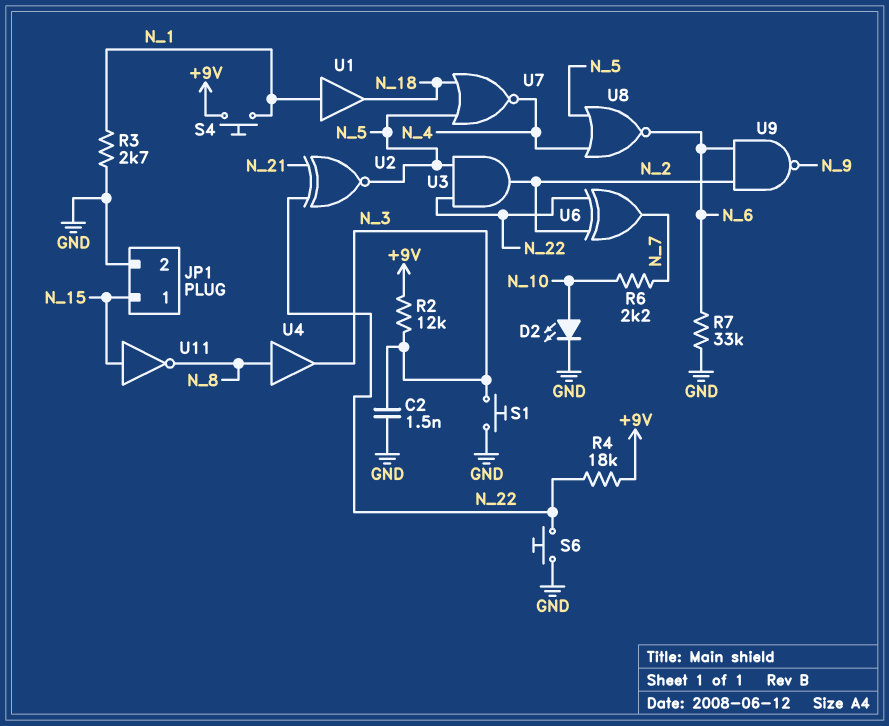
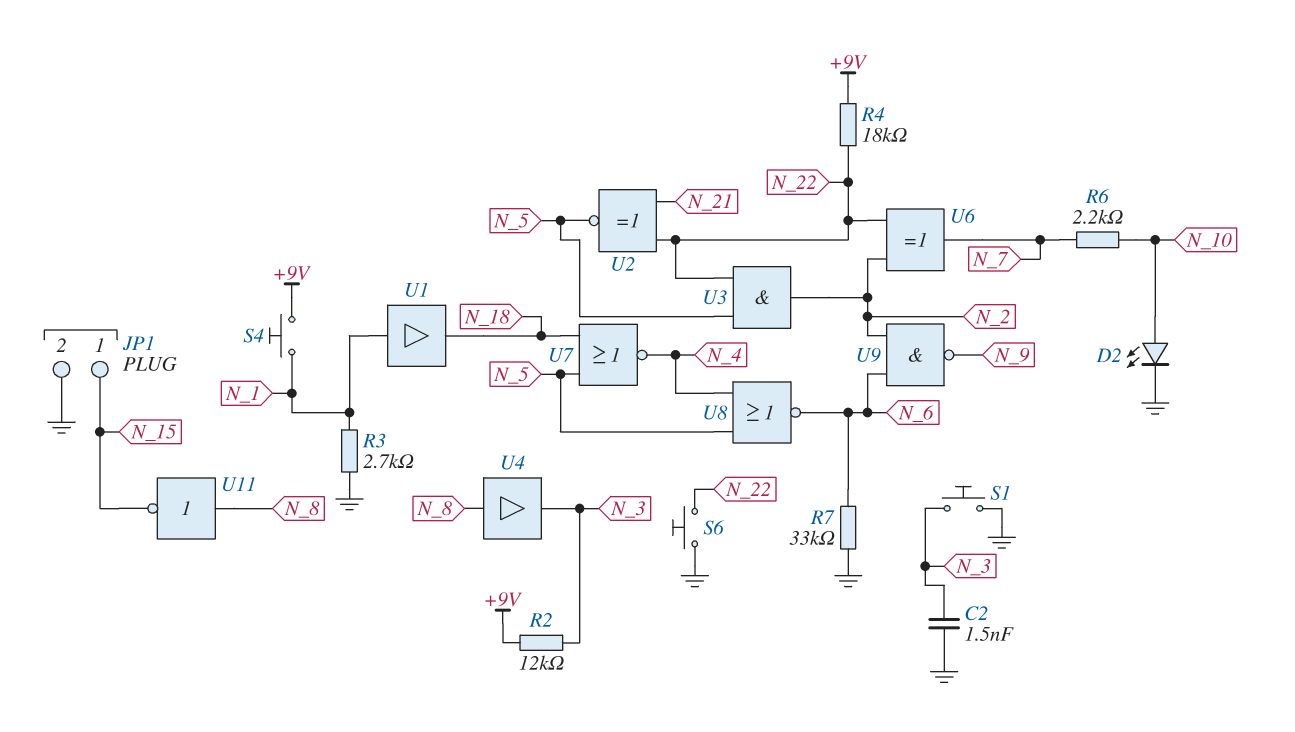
U11: NOT (in N_15, out N_8) -> NOT (in N_8, out N_15)

